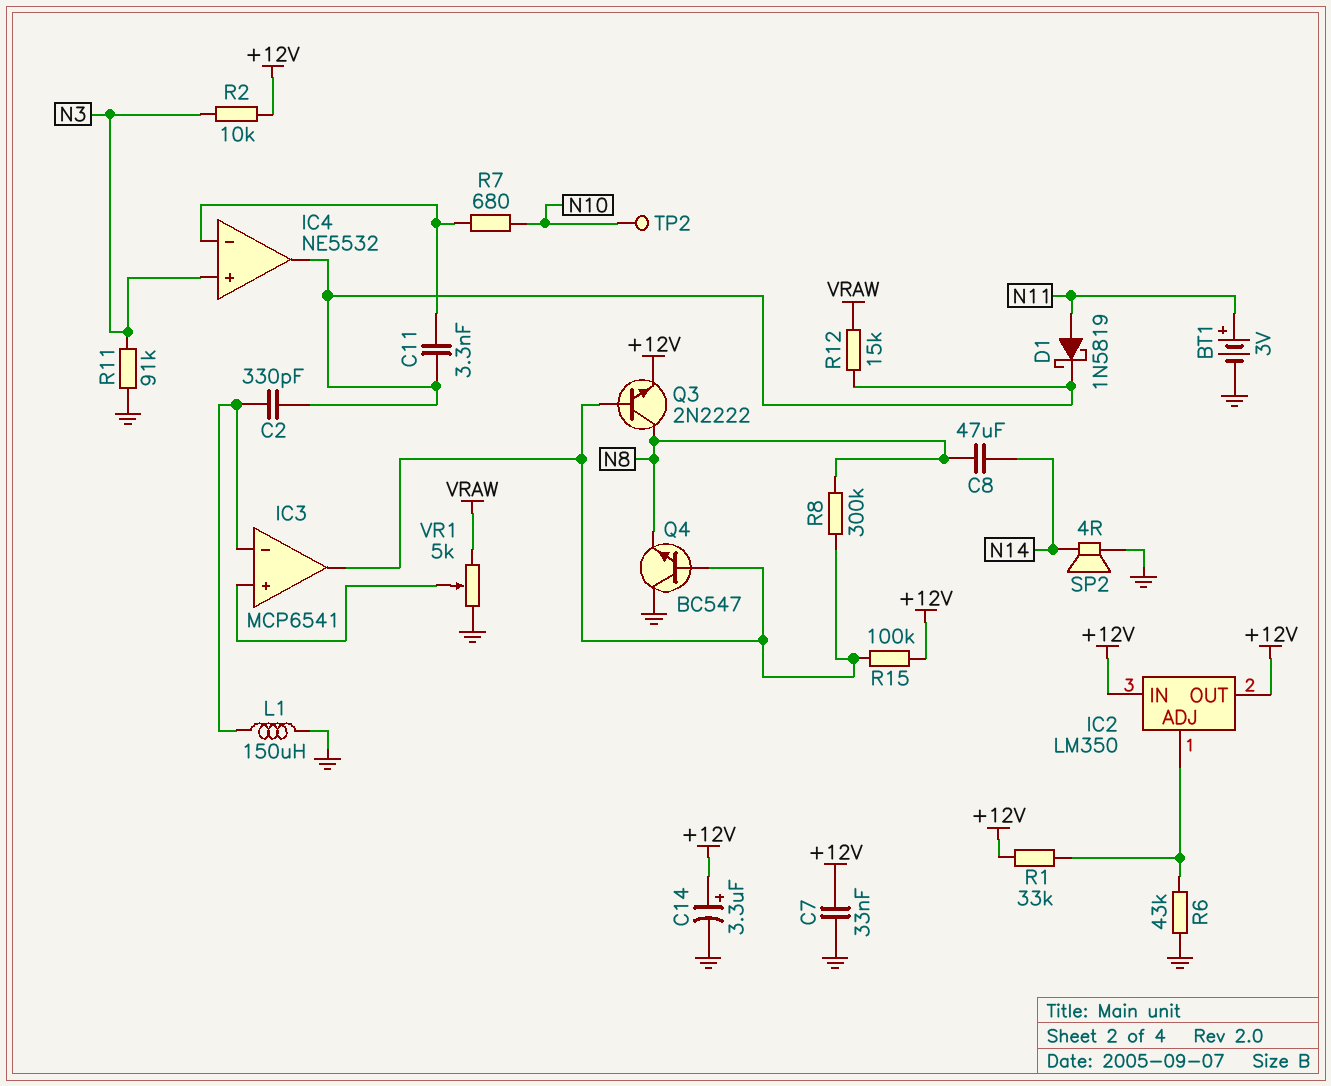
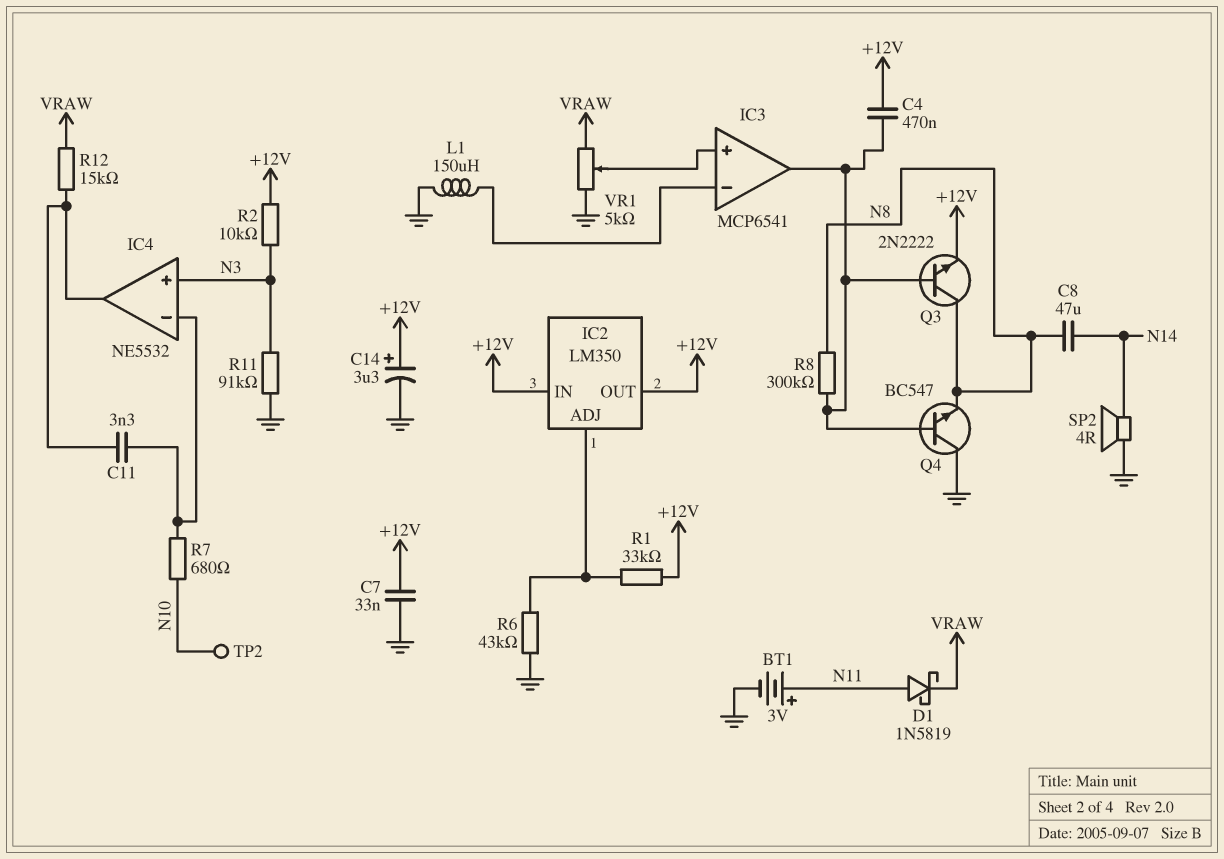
C2: 330pF (IC3/in-, IC4/out) -> none
C4: none -> 470nF (+12V, IC3/out)
D1: schottky 1N5819 (A N11, K IC4/out) -> schottky 1N5819 (A N11, K VRAW)
R15: 100k (+12V, IC3/out) -> none

